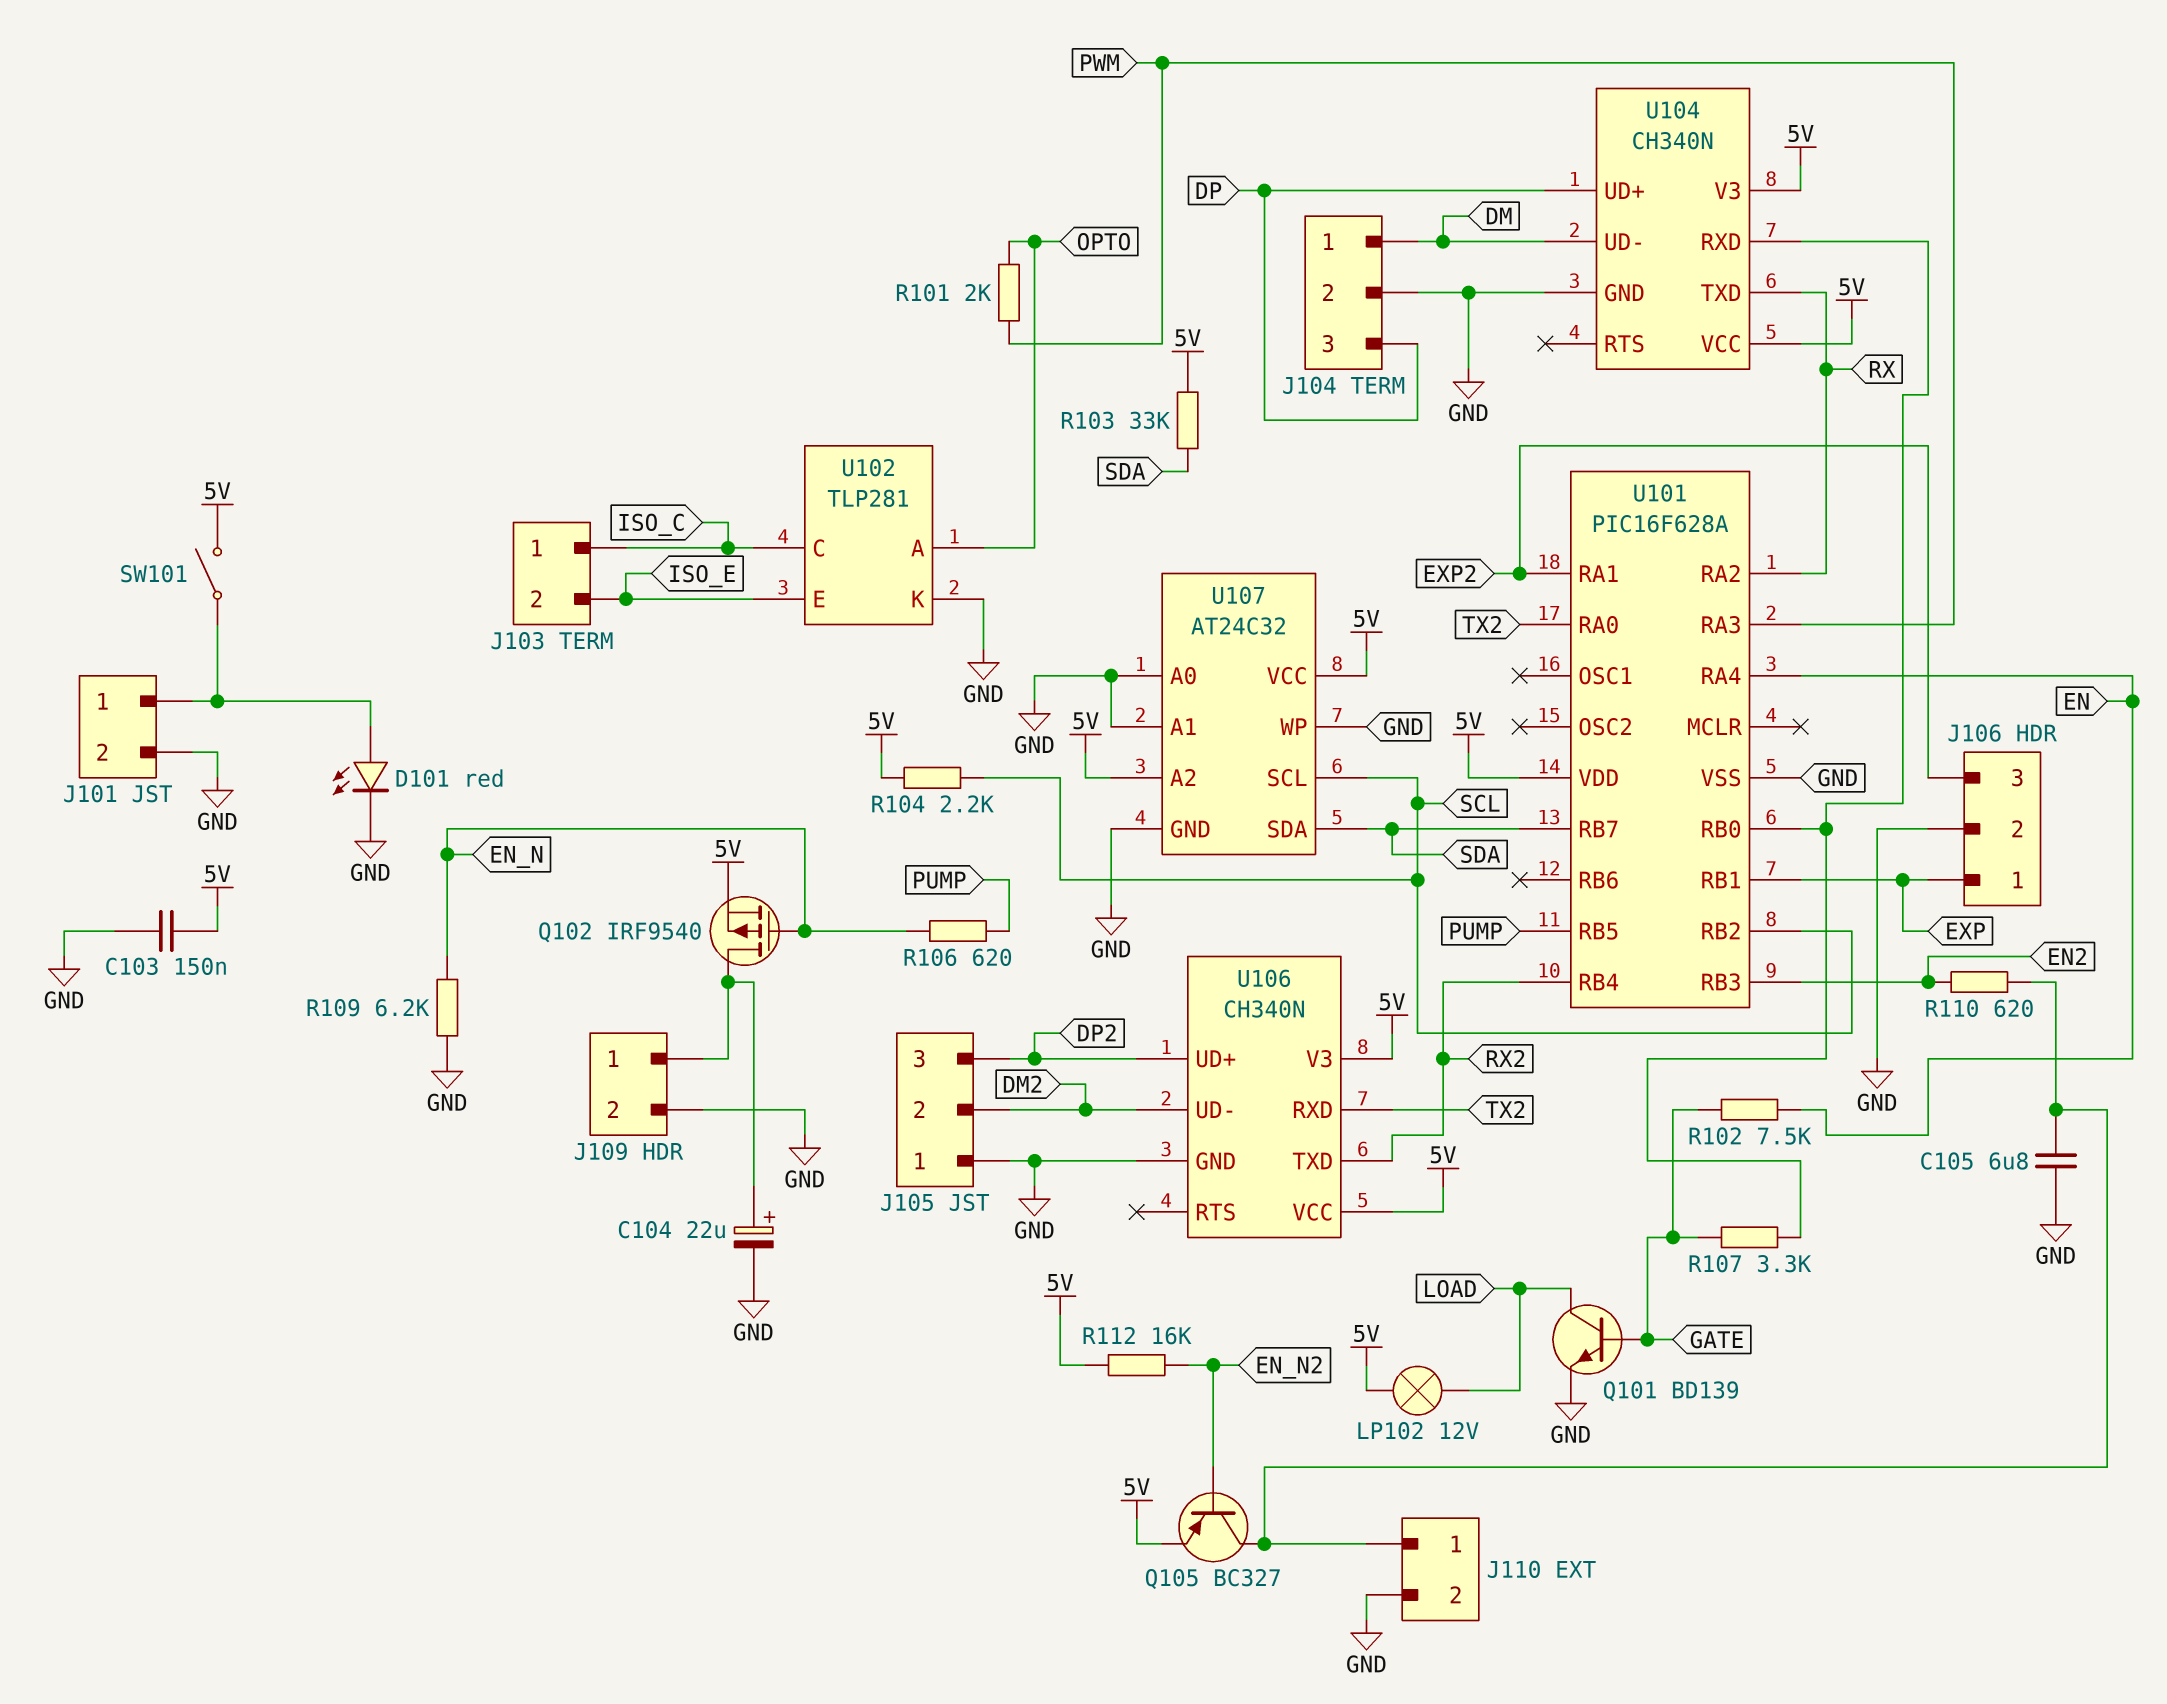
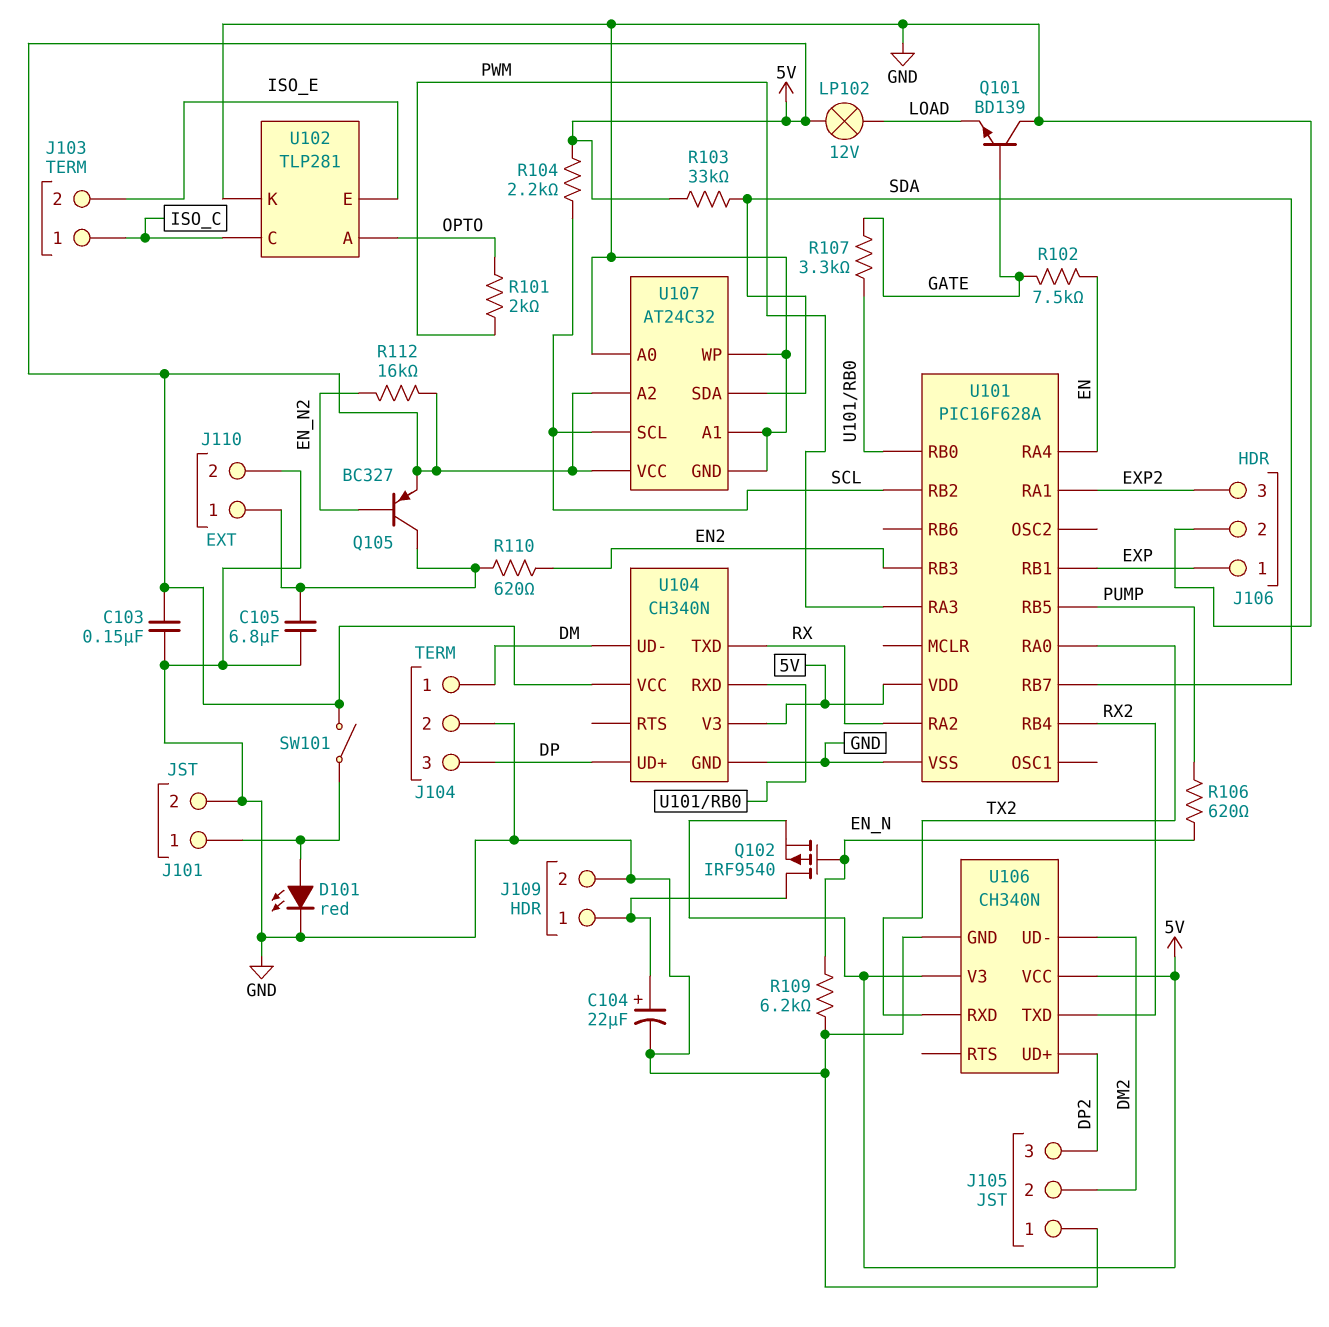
Q101: NPN BD139 (B GATE, C LOAD, E GND) -> NPN BD139 (B GATE, C GND, E LOAD)

